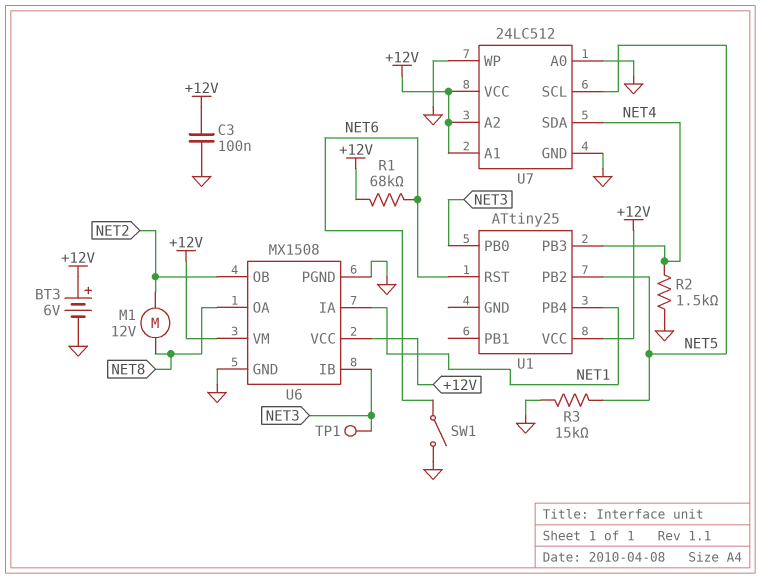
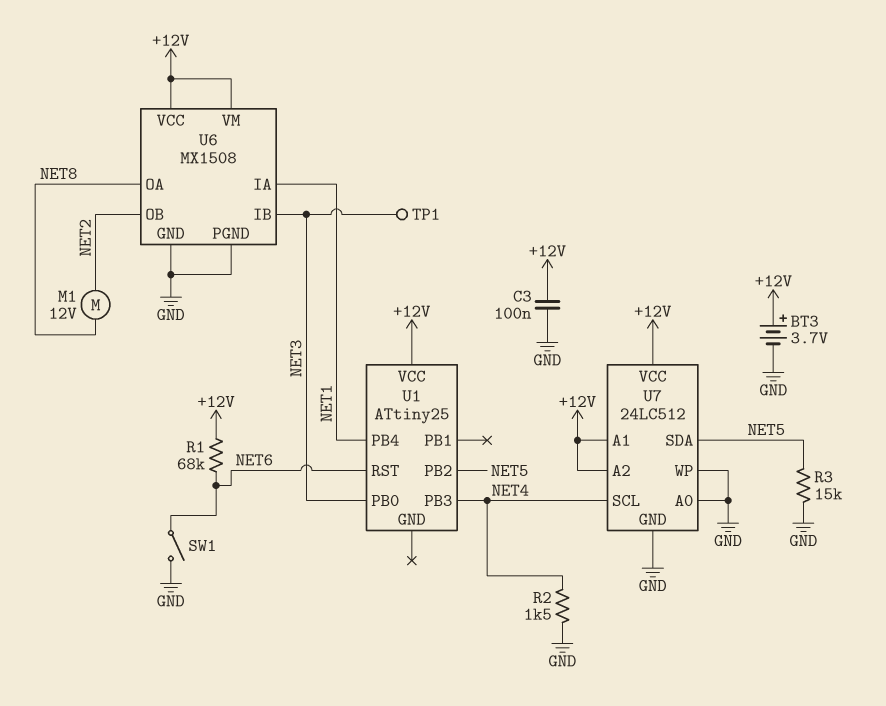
BT3: 6V (plus +12V, minus GND) -> 3.7V (plus +12V, minus GND)
U7 pin SCL: NET5 -> NET4
U7 pin SDA: NET4 -> NET5

